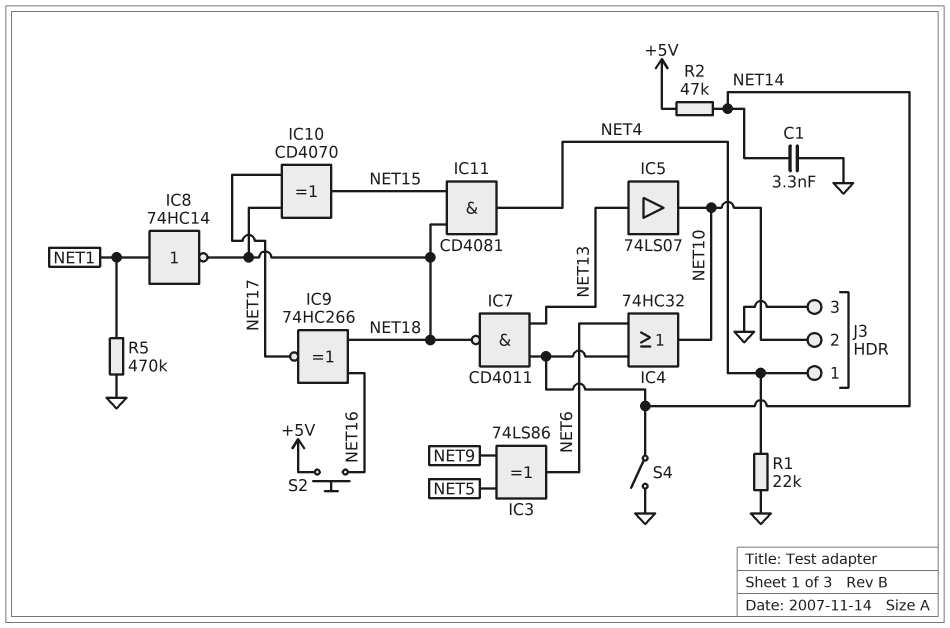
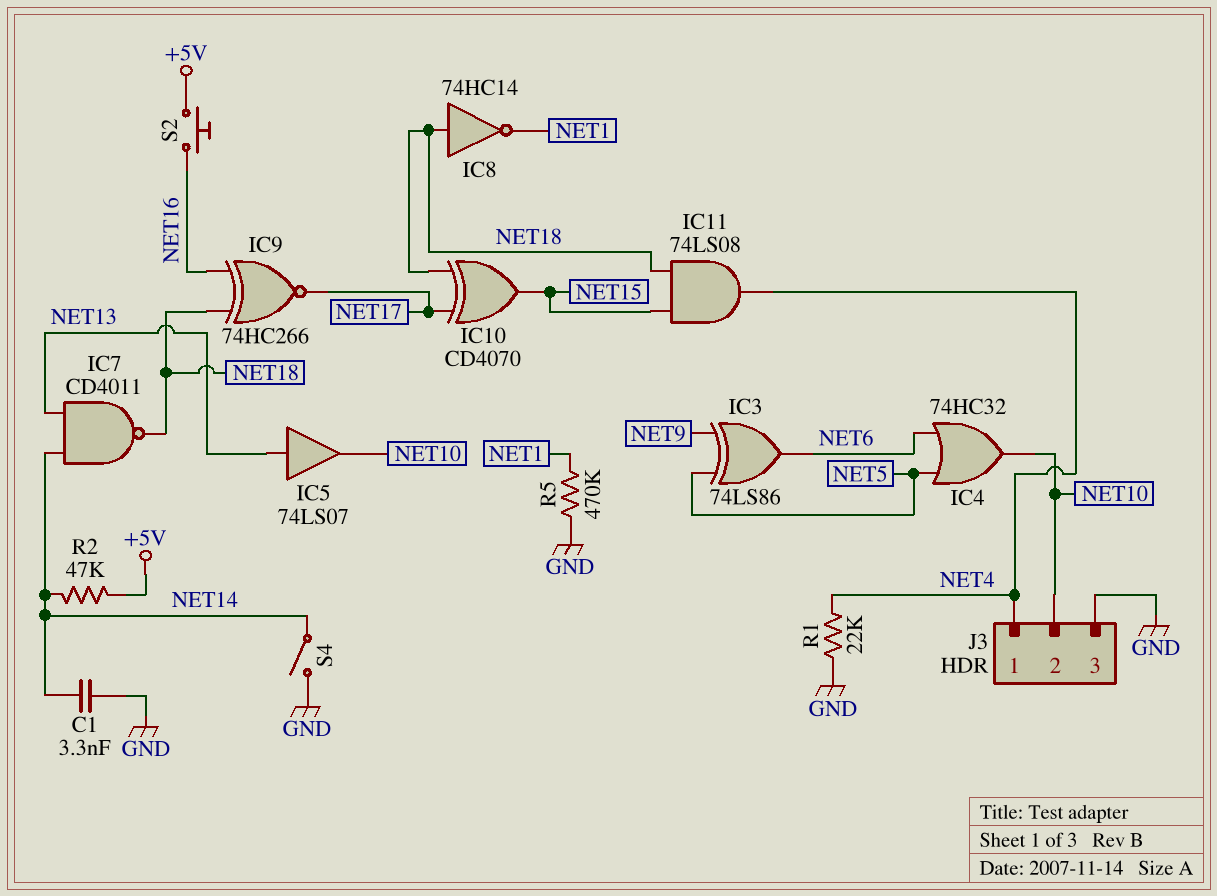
IC4: OR 74HC32 (in NET6, in NET14, out NET10) -> OR 74HC32 (in NET5, in NET6, out NET10)
IC8: NOT 74HC14 (in NET1, out NET18) -> NOT 74HC14 (in NET18, out NET1)
IC11: AND CD4081 (in NET15, in NET18, out NET4) -> AND 74LS08 (in NET15, in NET18, out NET4)

